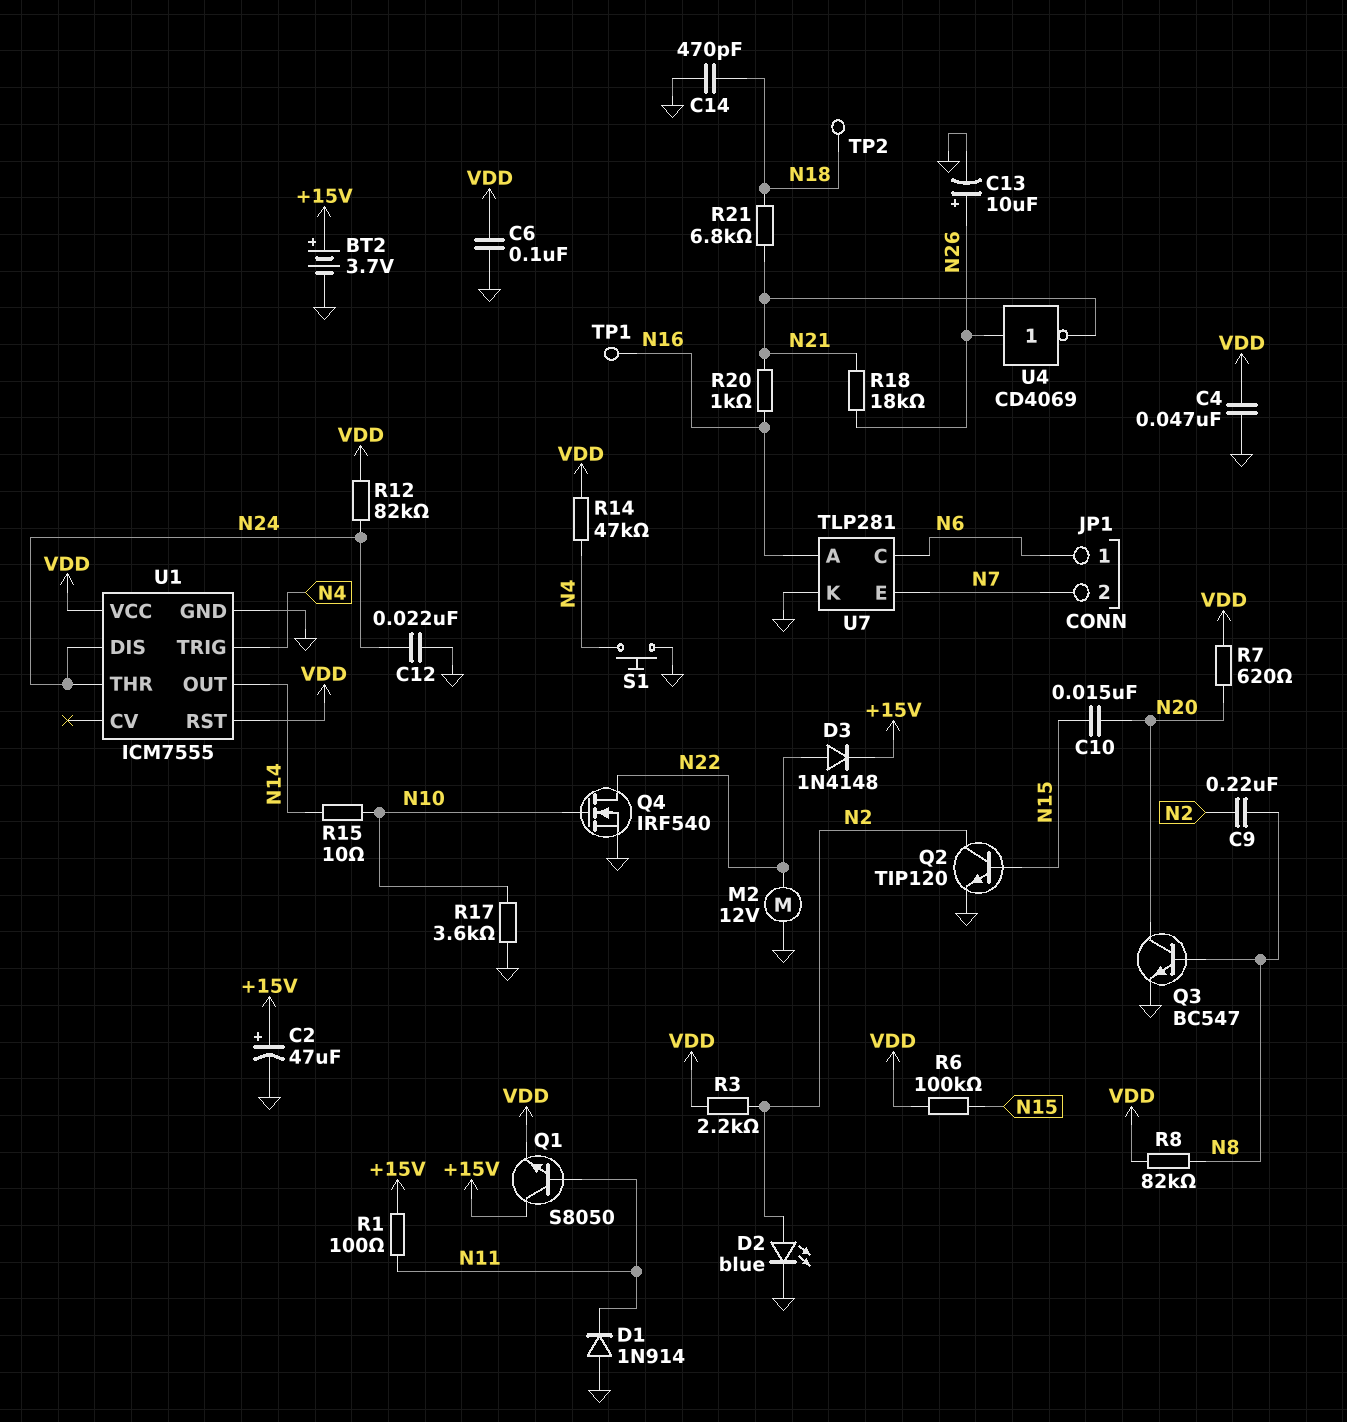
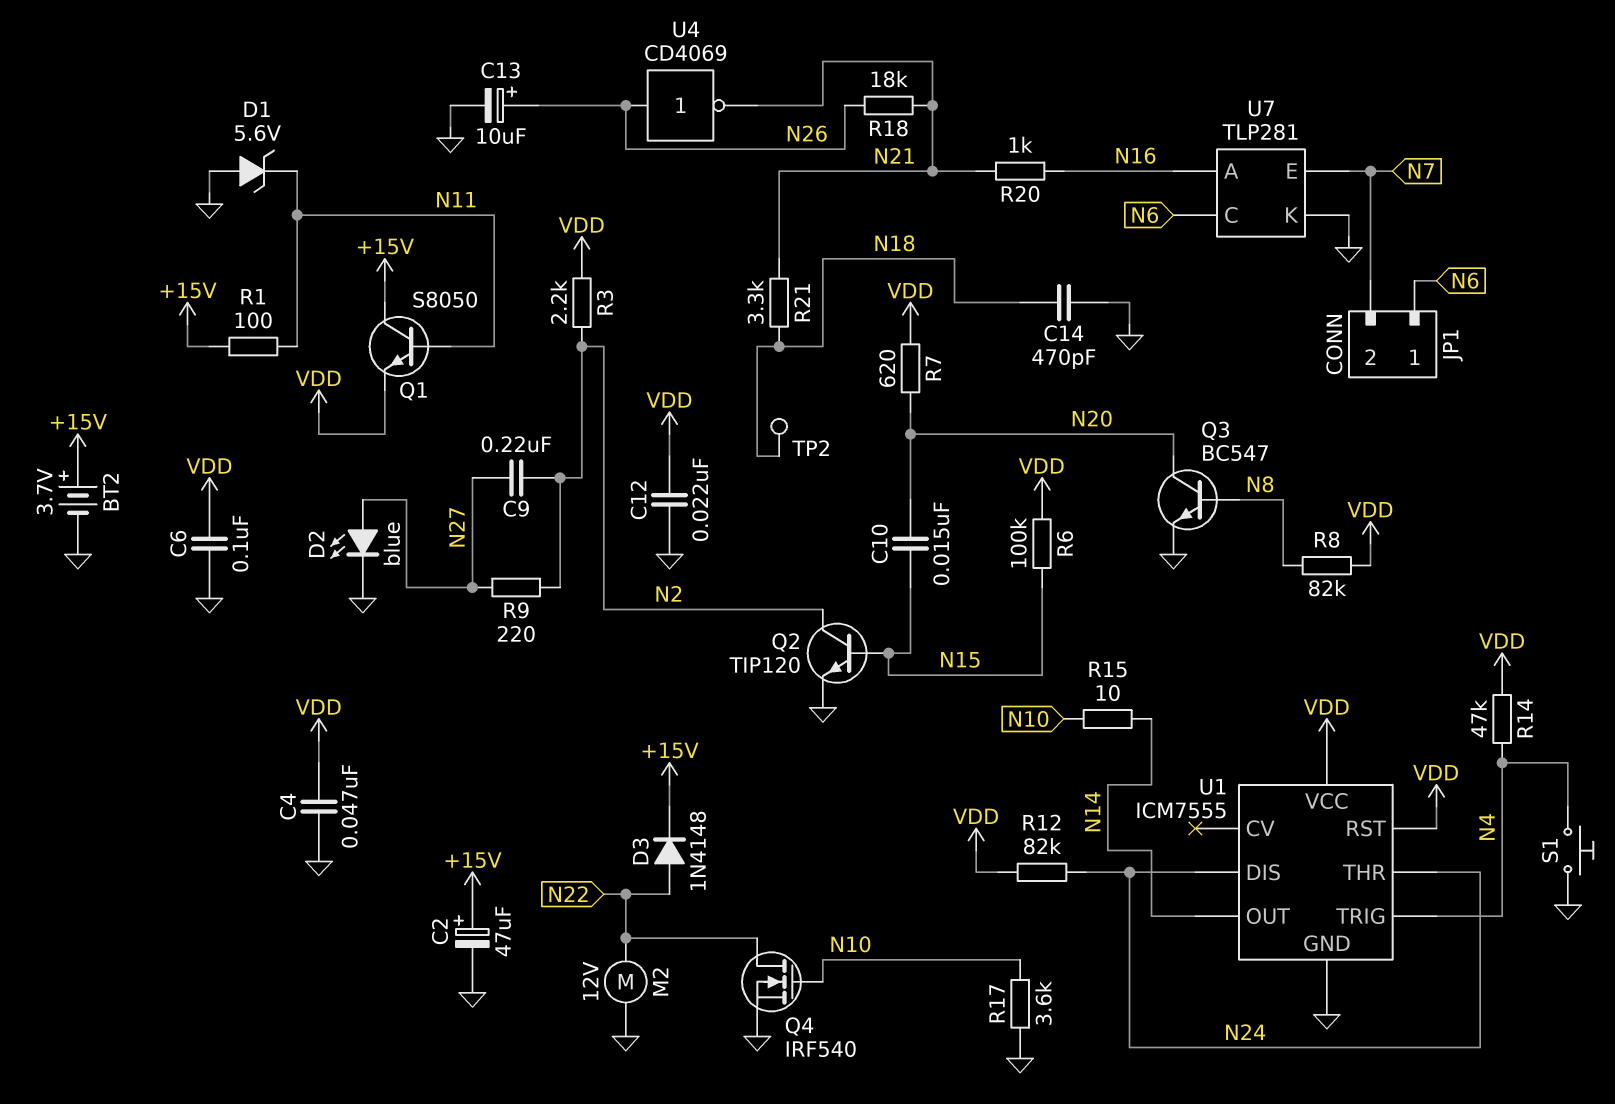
C9: 220nF (N2, N8) -> 220nF (N2, N27)
C12: 22nF (GND, N24) -> 22nF (GND, VDD)
D1: diode 1N914 (A GND, K N11) -> zener 5.6V (A GND, K N11)
D2: LED blue (A N2, K GND) -> LED blue (A N27, K GND)
R9: none -> 220 (N2, N27)
R21: 6.8k (N18, N21) -> 3.3k (N18, N21)
TP1: test point (N16) -> none

